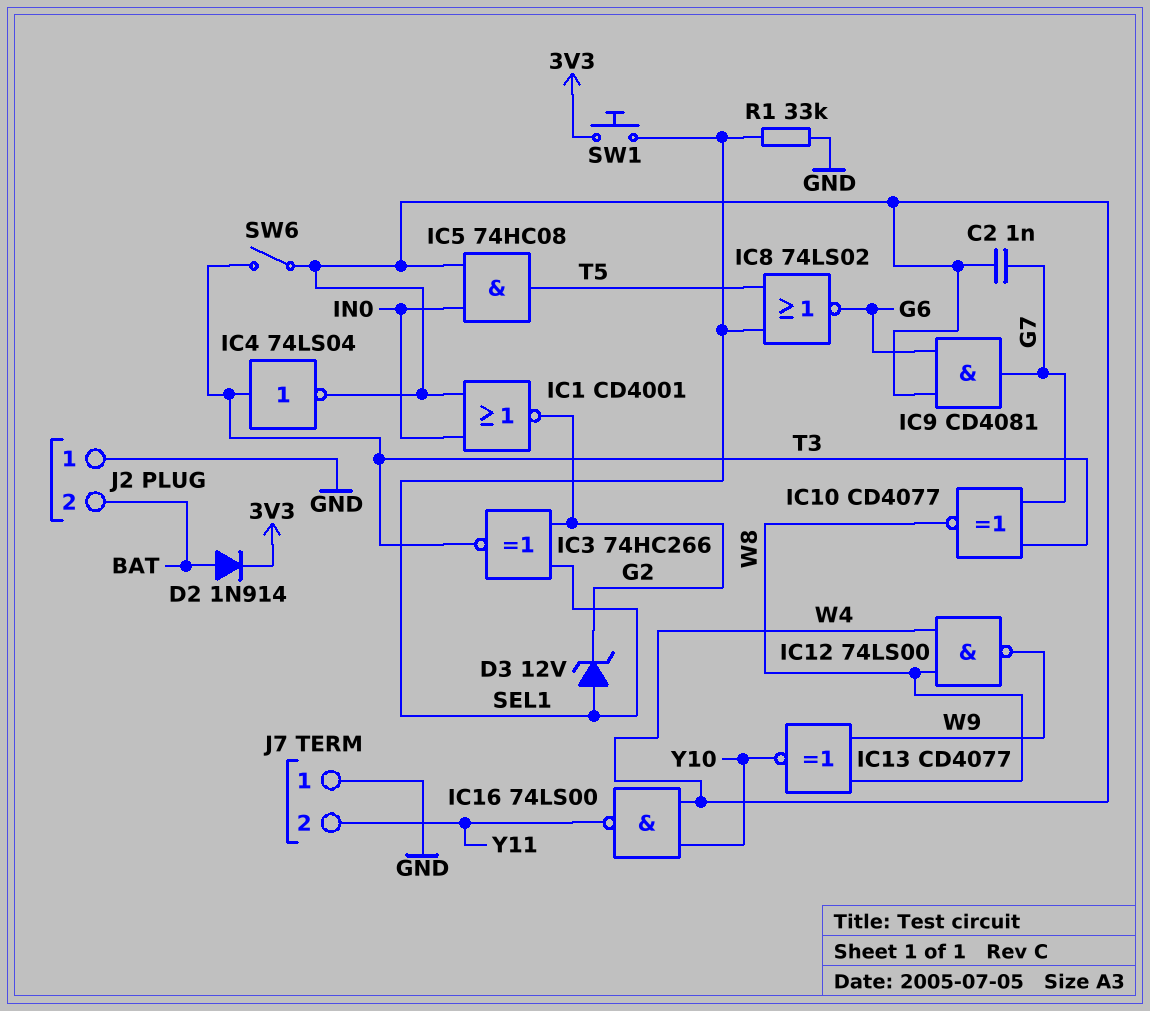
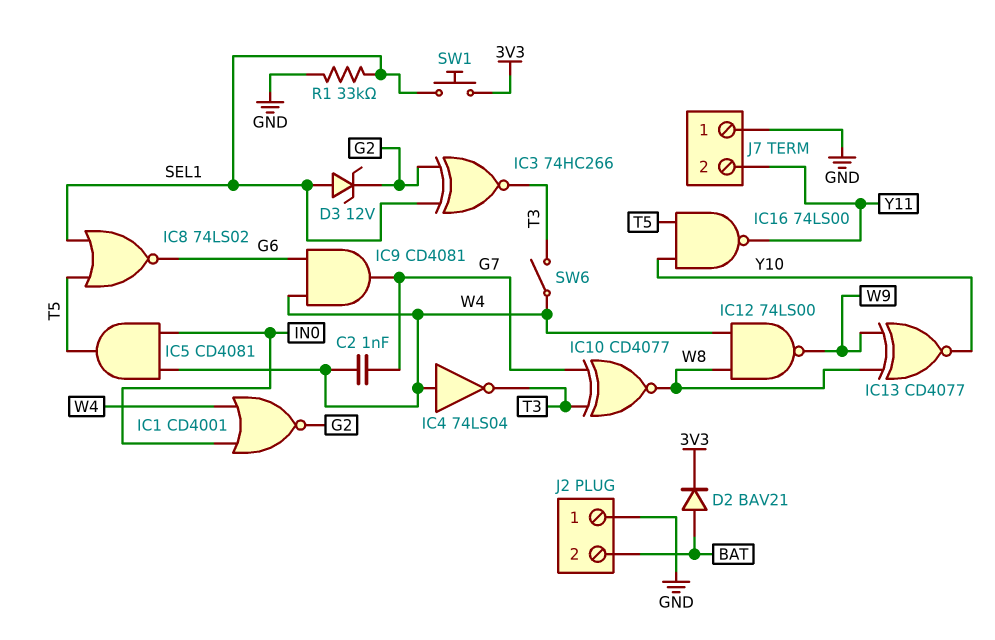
D2: diode 1N914 (A BAT, K 3V3) -> diode BAV21 (A BAT, K 3V3)
IC4: NOT 74LS04 (in T3, out W4) -> NOT 74LS04 (in W4, out T3)
IC5: AND 74HC08 (in IN0, in W4, out T5) -> AND CD4081 (in IN0, in W4, out T5)
IC16: NAND 74LS00 (in W4, in Y10, out Y11) -> NAND 74LS00 (in T5, in Y10, out Y11)

